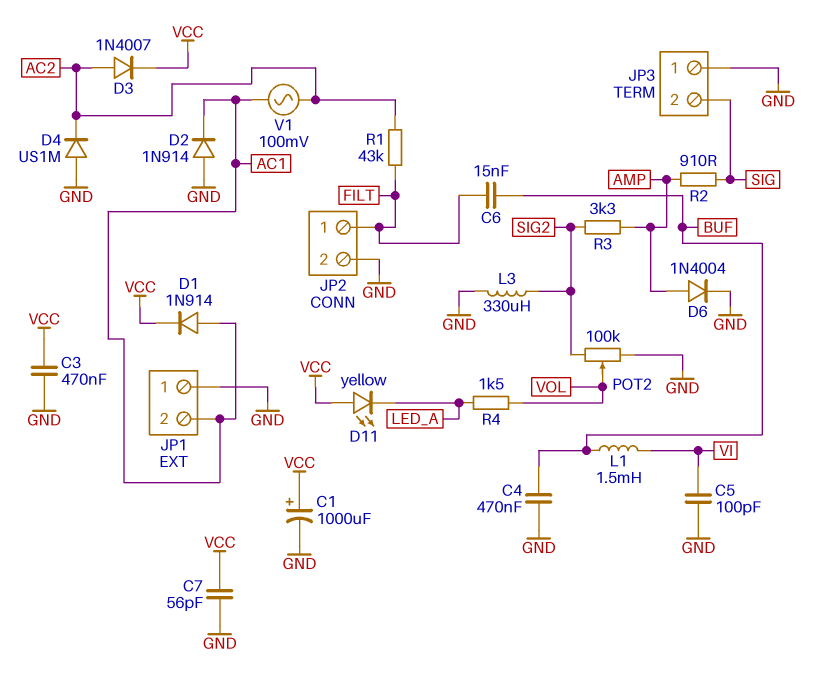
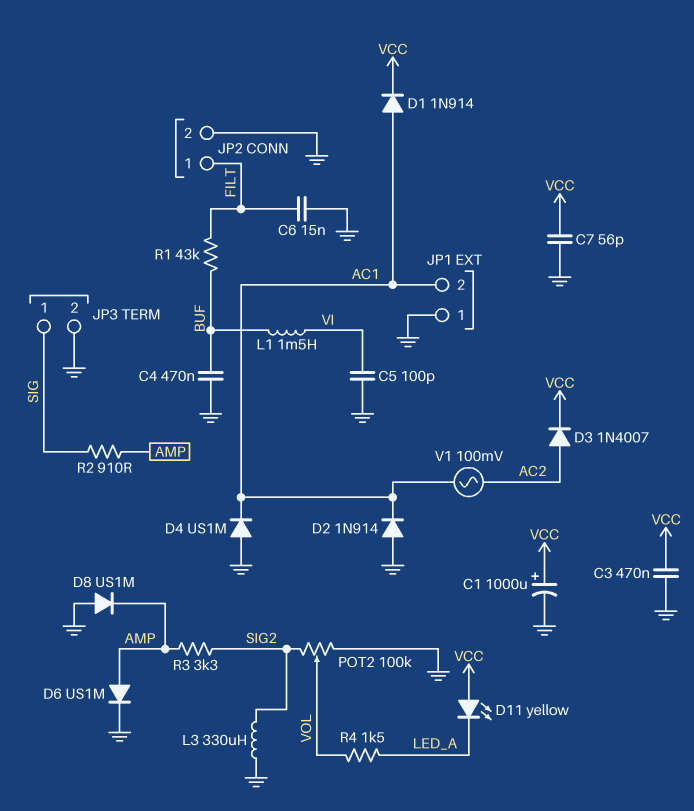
C6: 15nF (BUF, FILT) -> 15nF (FILT, GND)
D4: diode US1M (A GND, K AC2) -> diode US1M (A GND, K AC1)
D6: diode 1N4004 (A AMP, K GND) -> diode US1M (A AMP, K GND)
D8: none -> diode US1M (A GND, K AMP)
JP3 pin 1: GND -> SIG
JP3 pin 2: SIG -> GND
R1: 43k (AC2, FILT) -> 43k (BUF, FILT)

